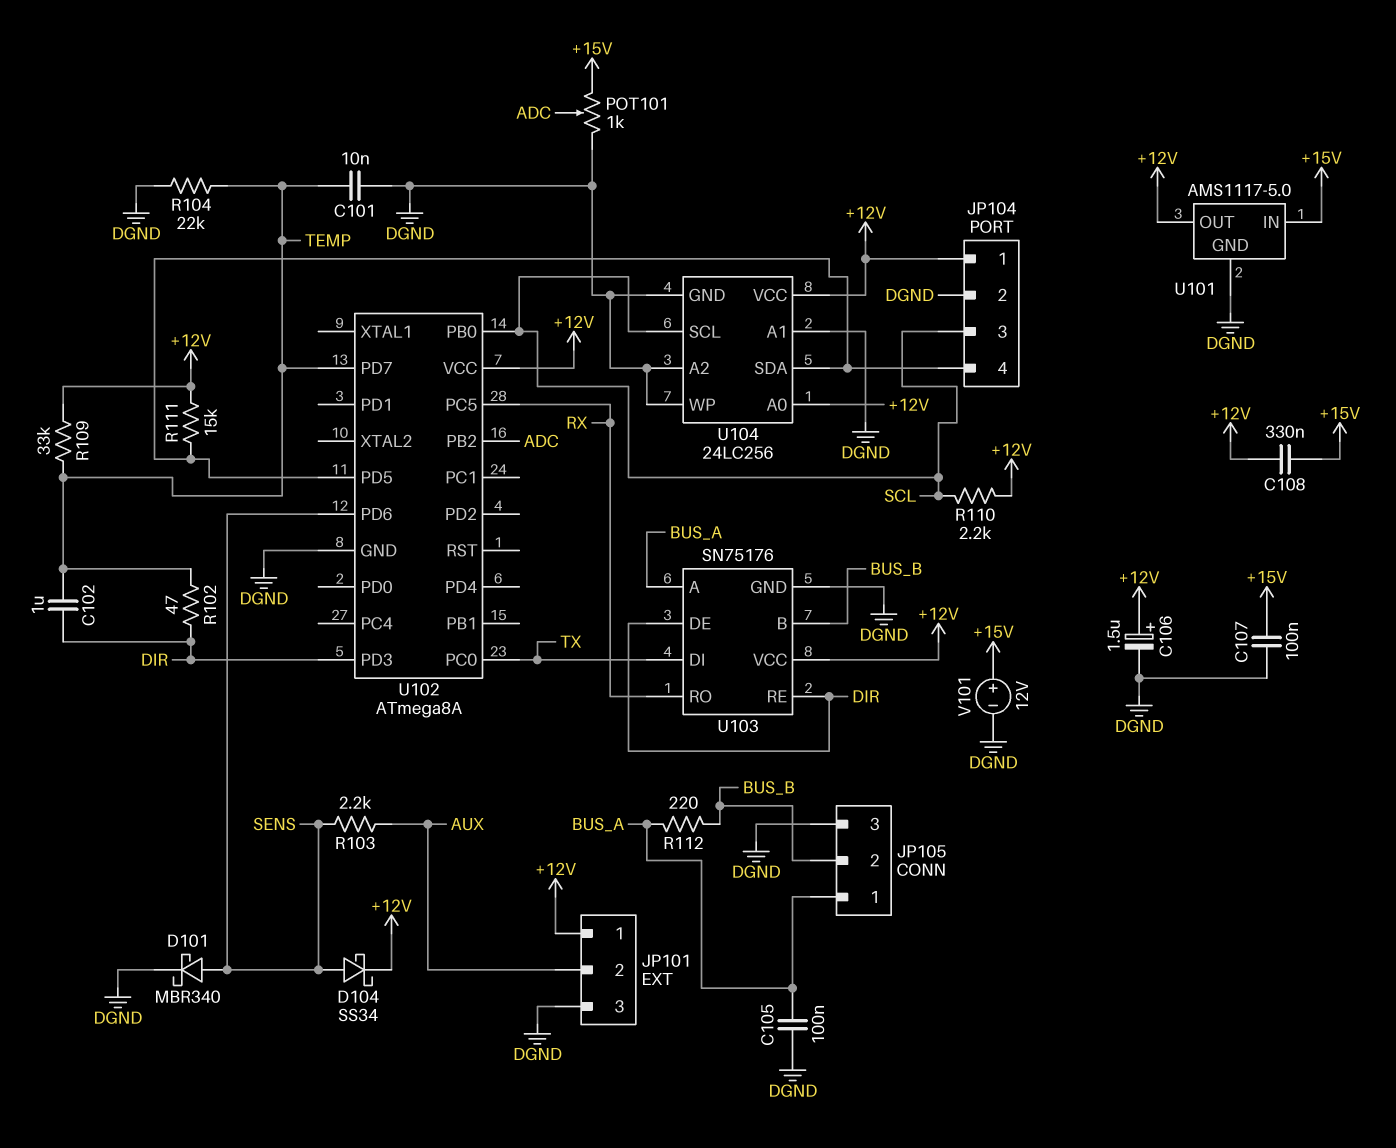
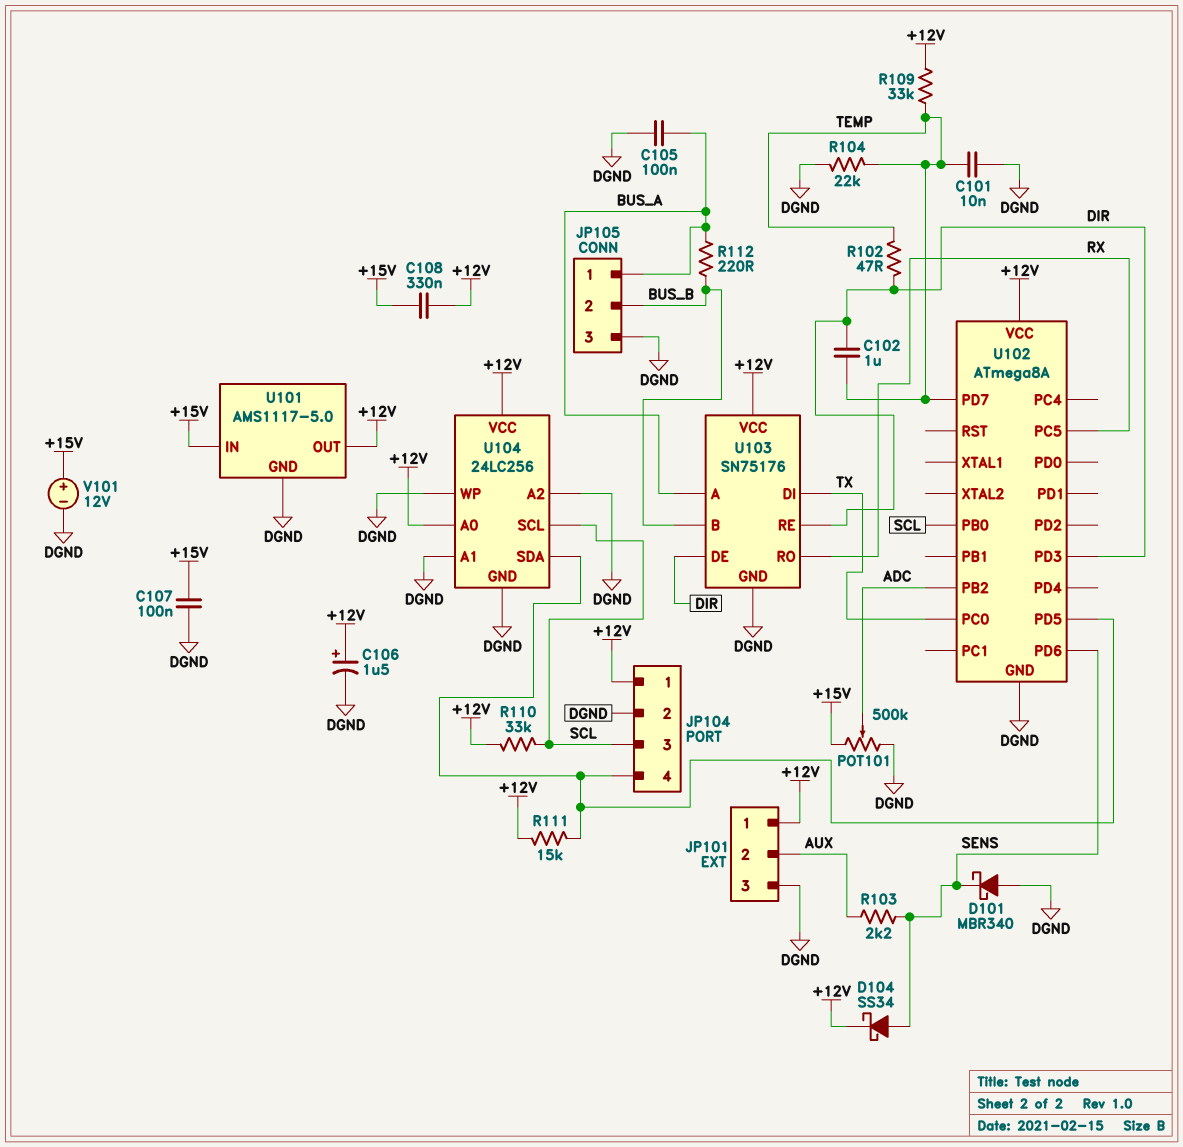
D101: schottky MBR340 (A SENS, K DGND) -> schottky MBR340 (A DGND, K SENS)
POT101: 1k (+15V, DGND, wiper ADC) -> 500k (+15V, DGND, wiper ADC)
R110: 2.2k (+12V, SCL) -> 33k (+12V, SCL)

